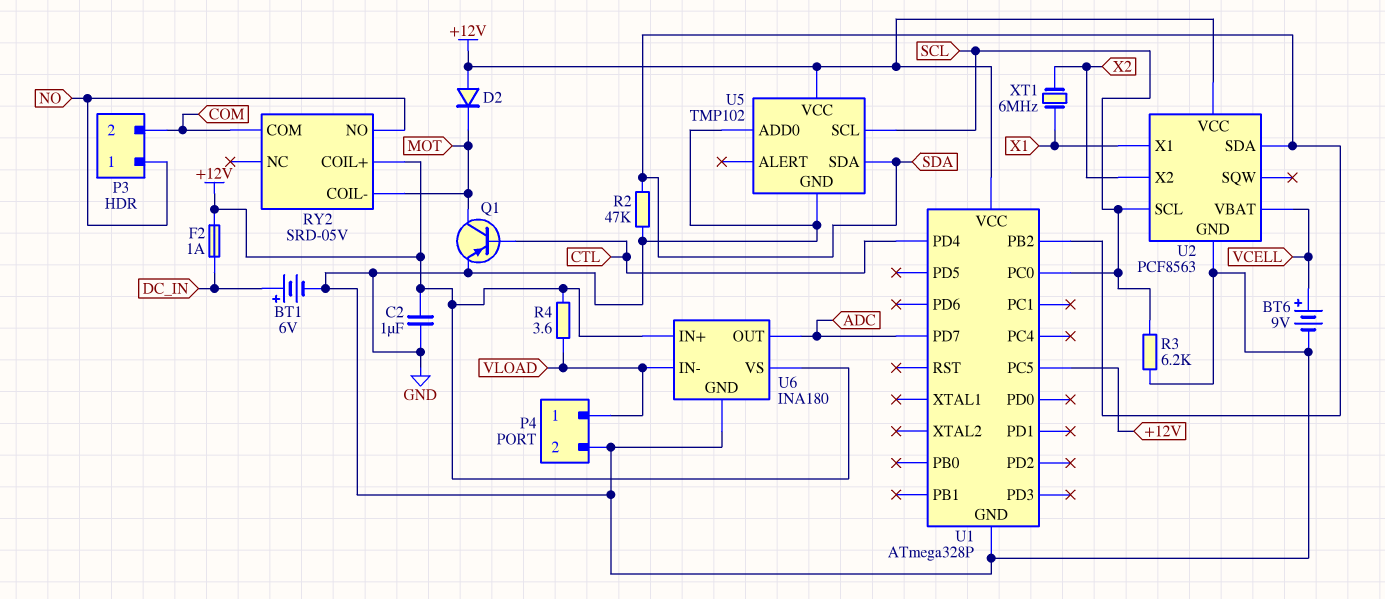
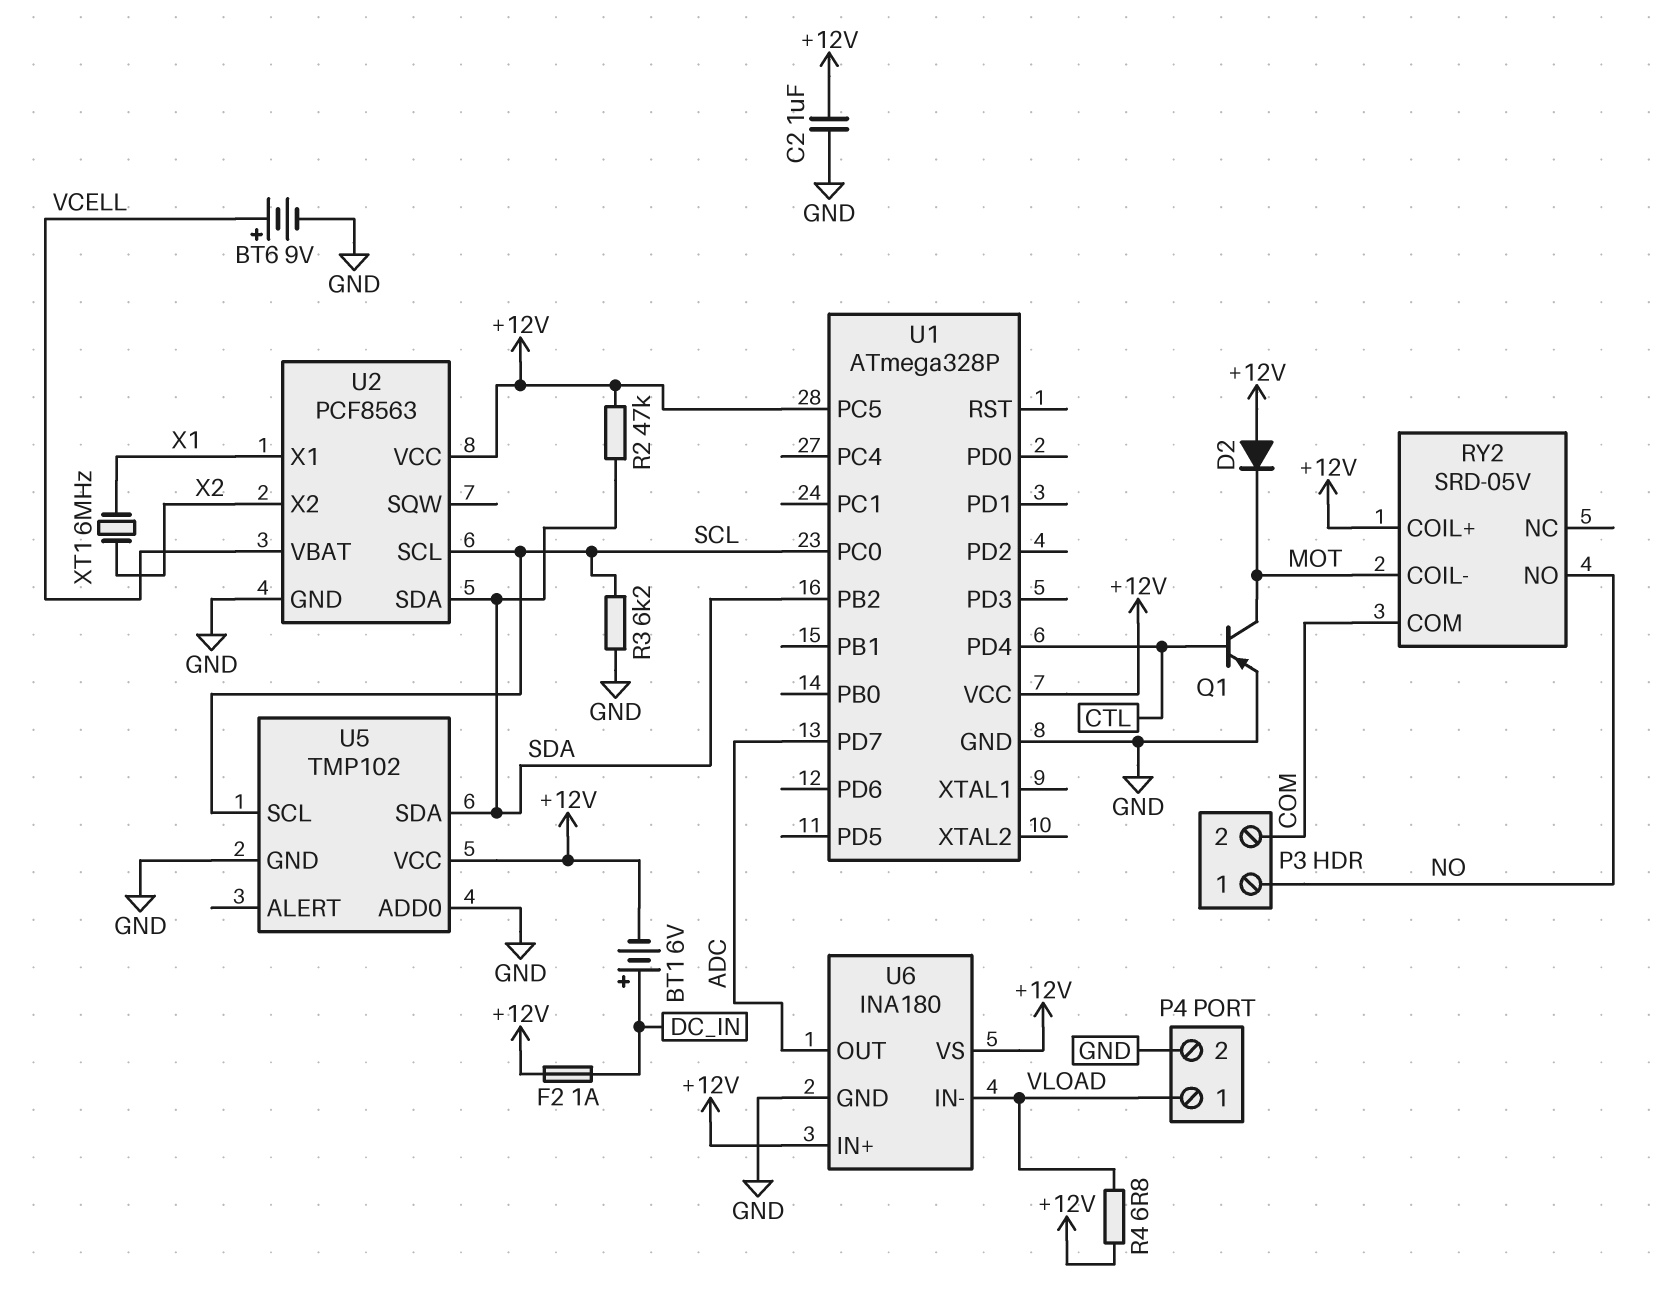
BT1: 6V (plus DC_IN, minus GND) -> 6V (plus DC_IN, minus +12V)
R2: 47k (GND, SDA) -> 47k (+12V, SDA)
R4: 3.6 (+12V, VLOAD) -> 6.8 (+12V, VLOAD)

